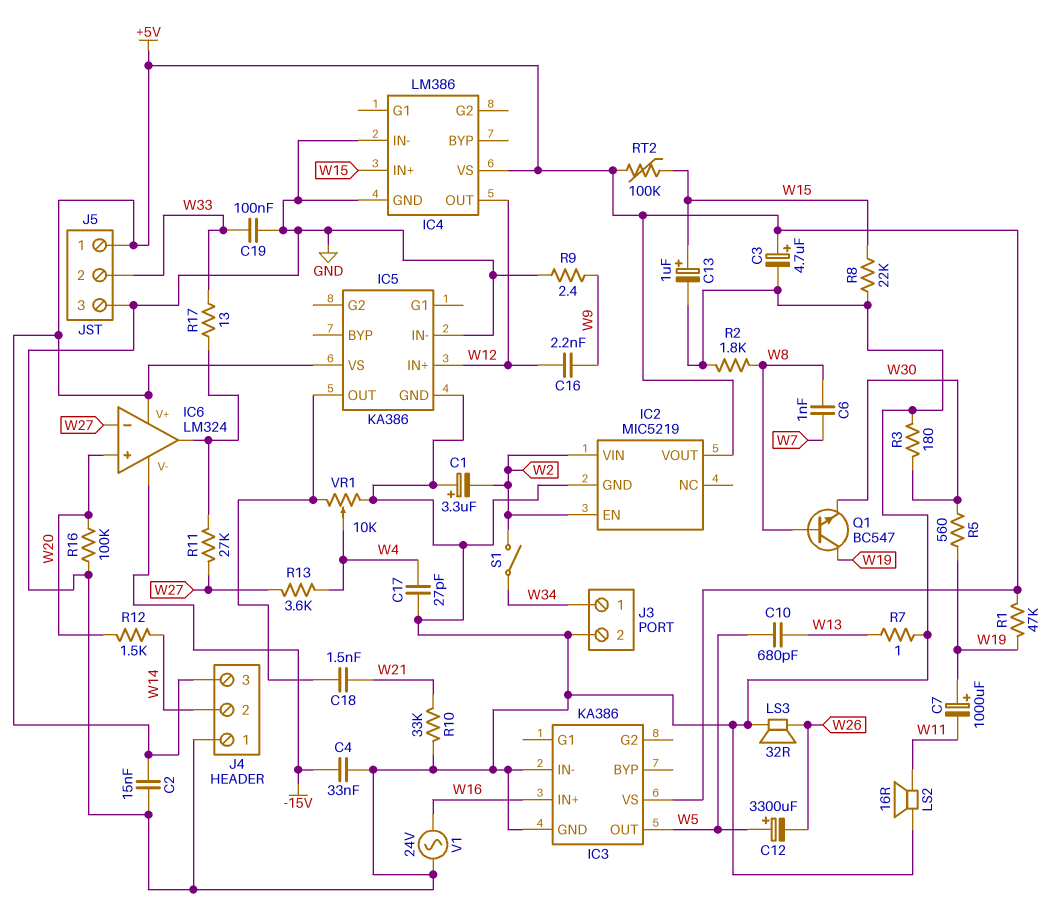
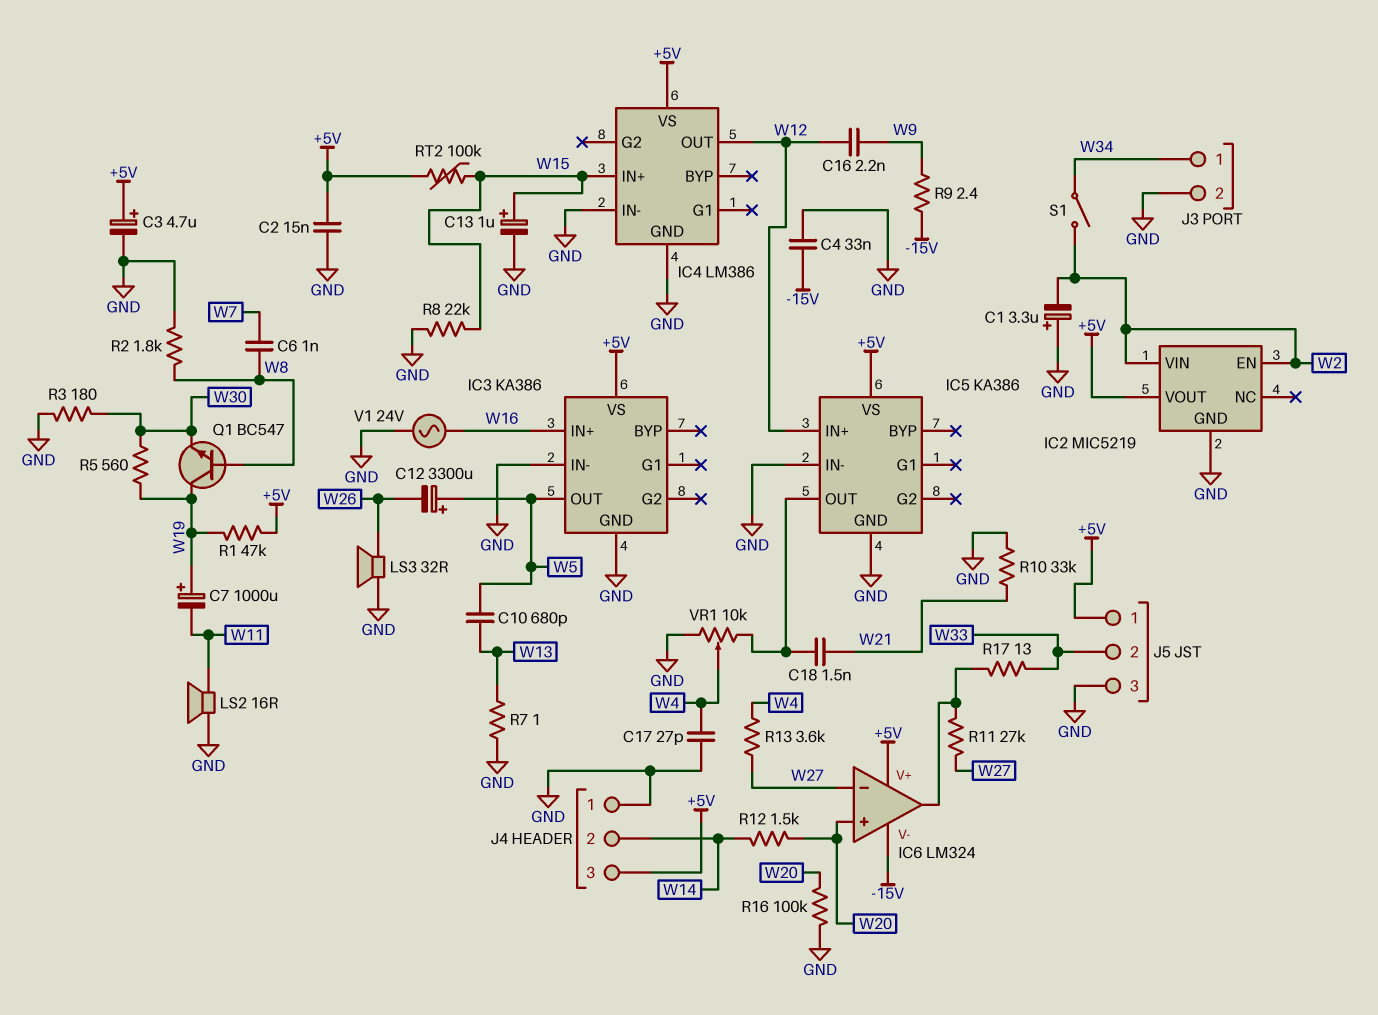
C19: 100nF (GND, W33) -> none
R9: 2.4 (GND, W9) -> 2.4 (-15V, W9)

